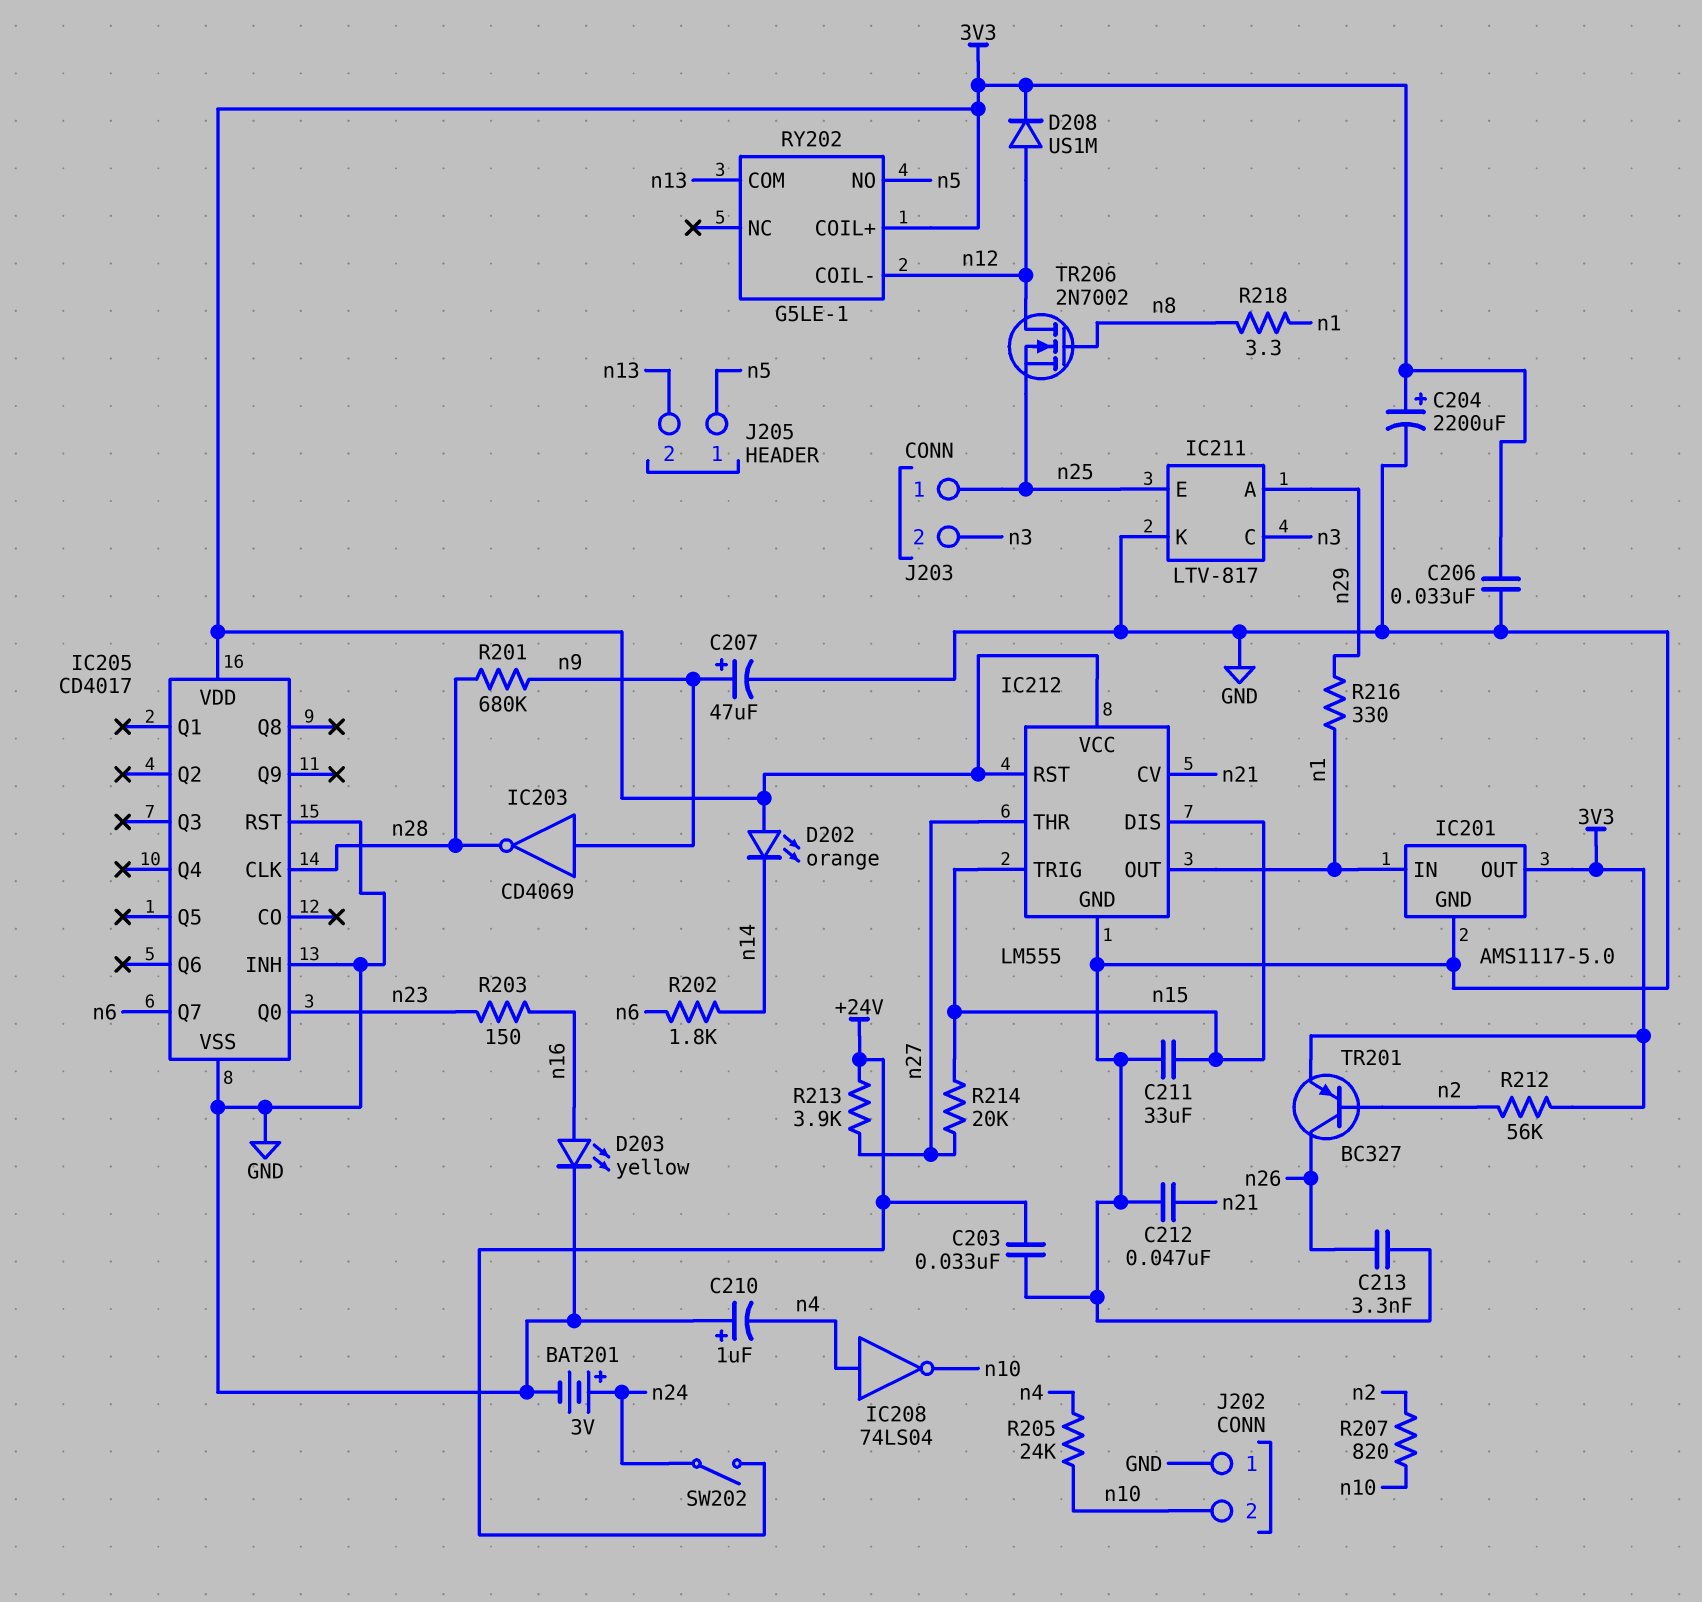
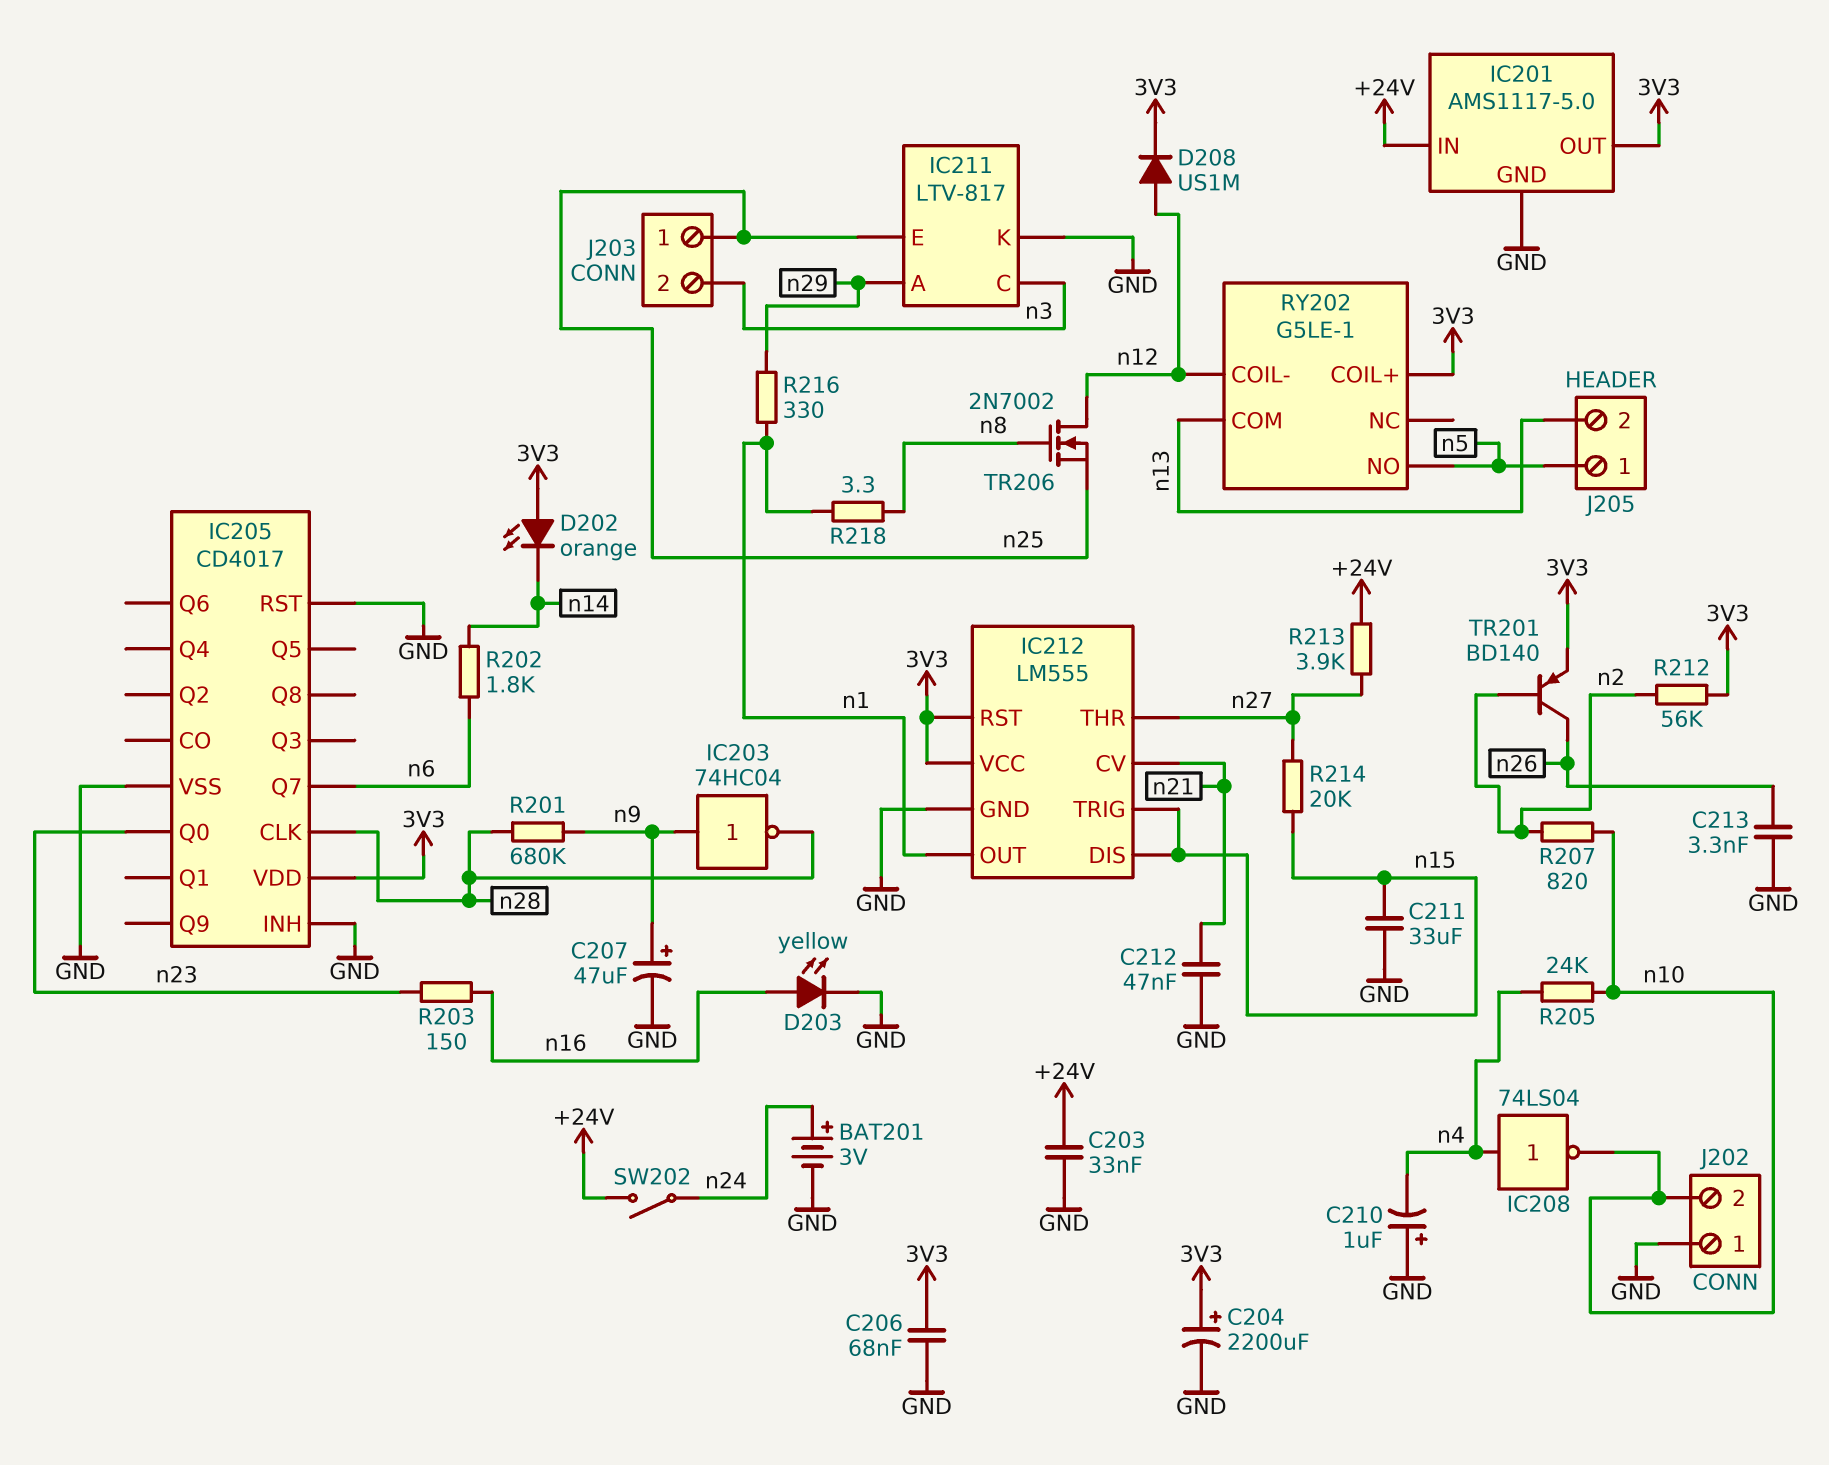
C206: 33nF (3V3, GND) -> 68nF (3V3, GND)
IC201 pin IN: n1 -> +24V
IC203: NOT CD4069 (in n9, out n28) -> NOT 74HC04 (in n9, out n28)
TR201: PNP BC327 (B n2, C n26, E 3V3) -> PNP BD140 (B n2, C n26, E 3V3)

